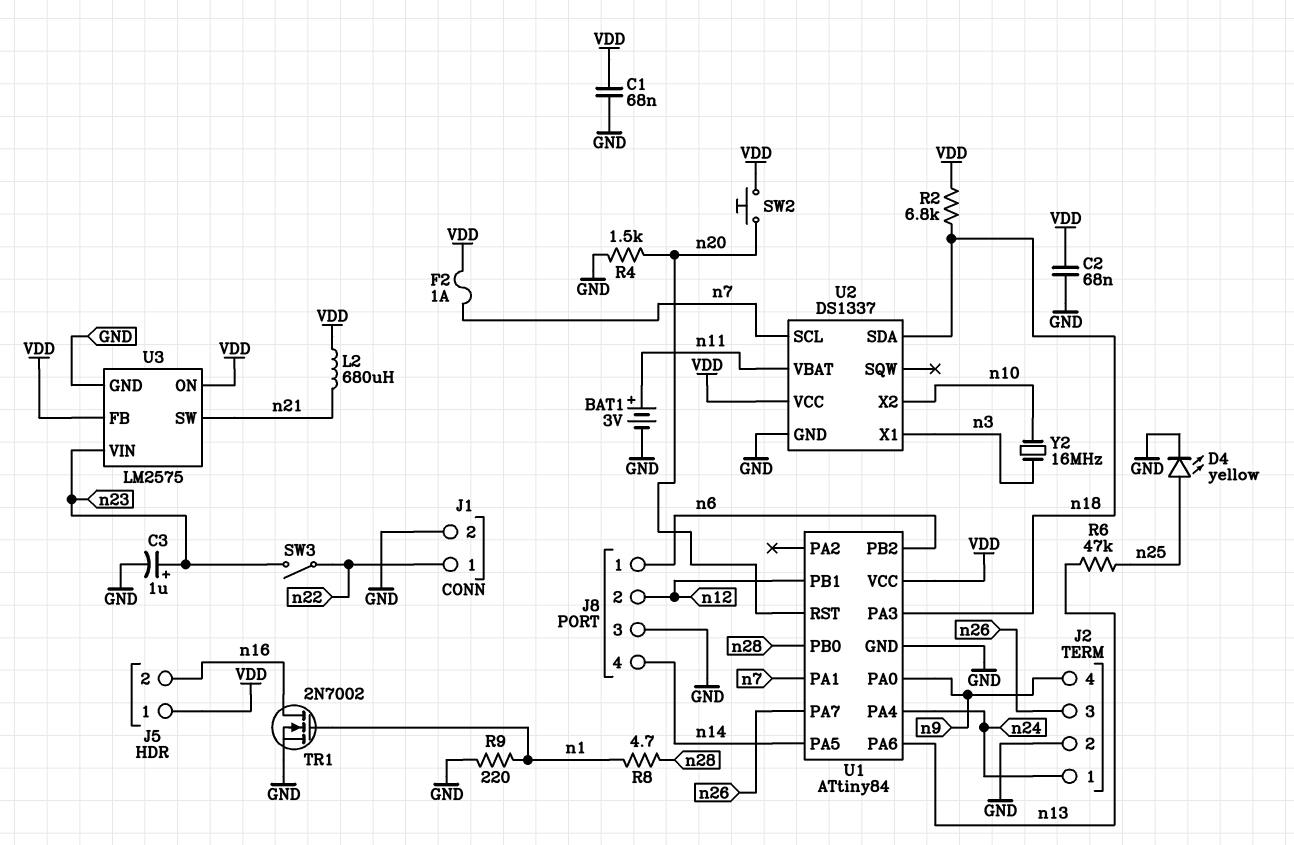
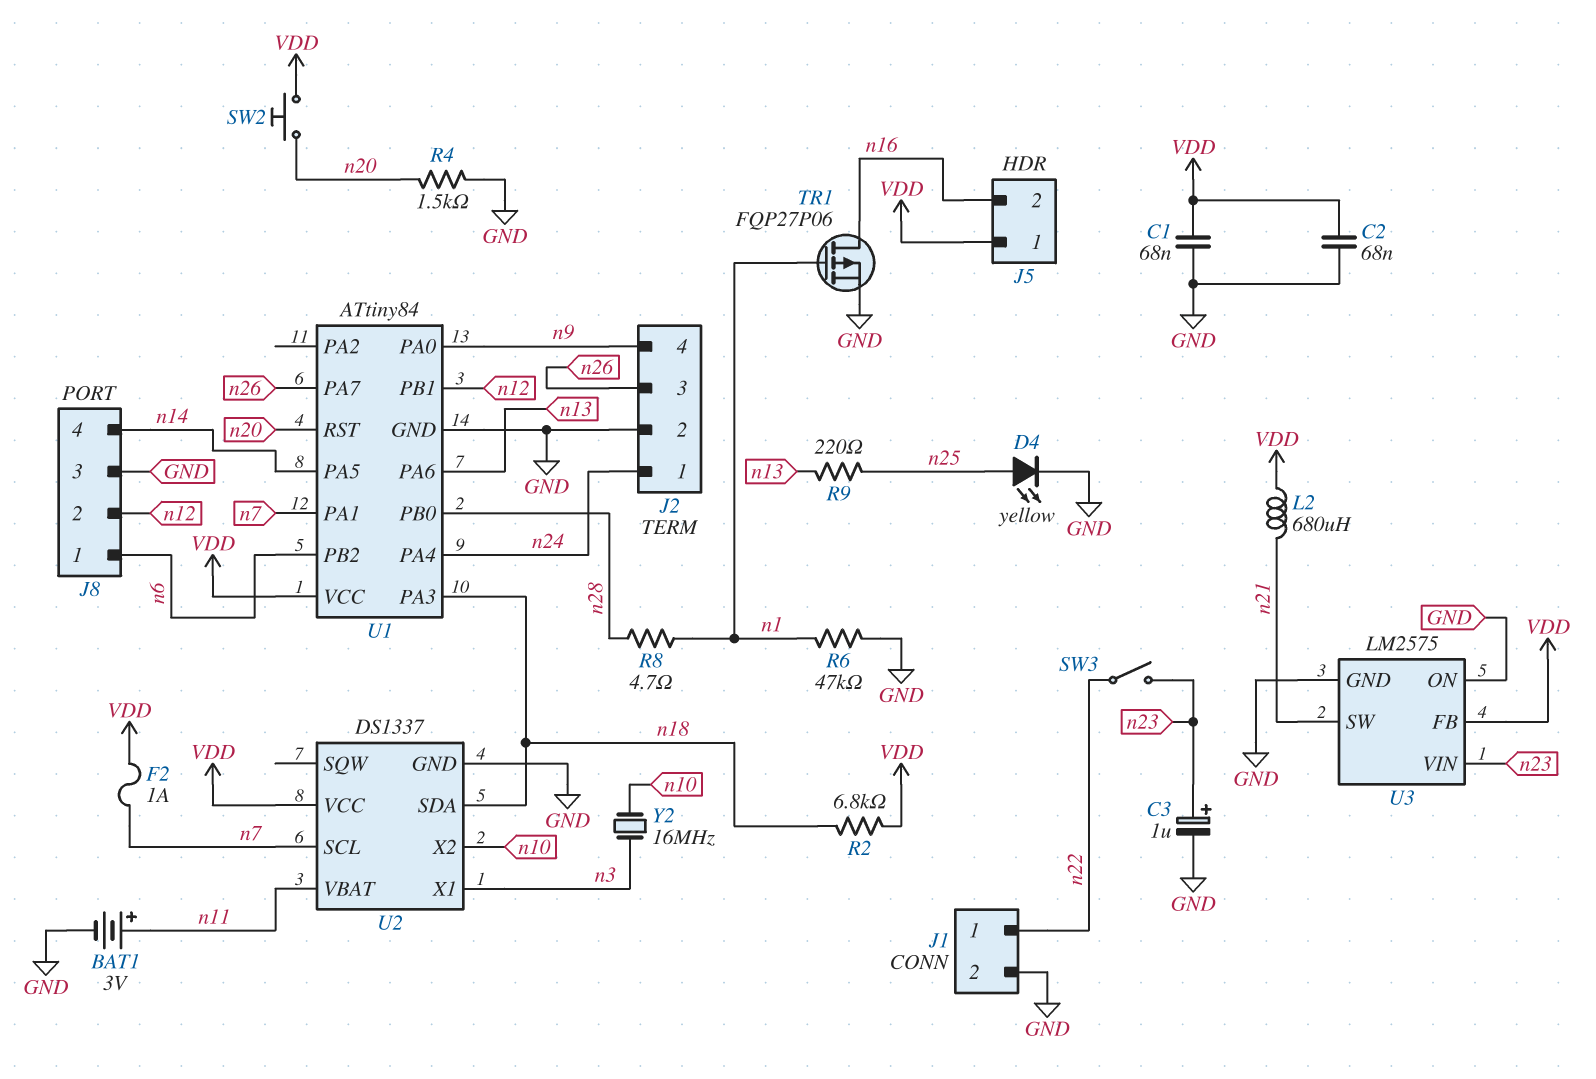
R6: 47k (n13, n25) -> 47k (GND, n1)
R9: 220 (GND, n1) -> 220 (n13, n25)
TR1: NMOS 2N7002 (G n1, D n16, S GND) -> PMOS FQP27P06 (G n1, D n16, S GND)
U3 pin ON: VDD -> GND

